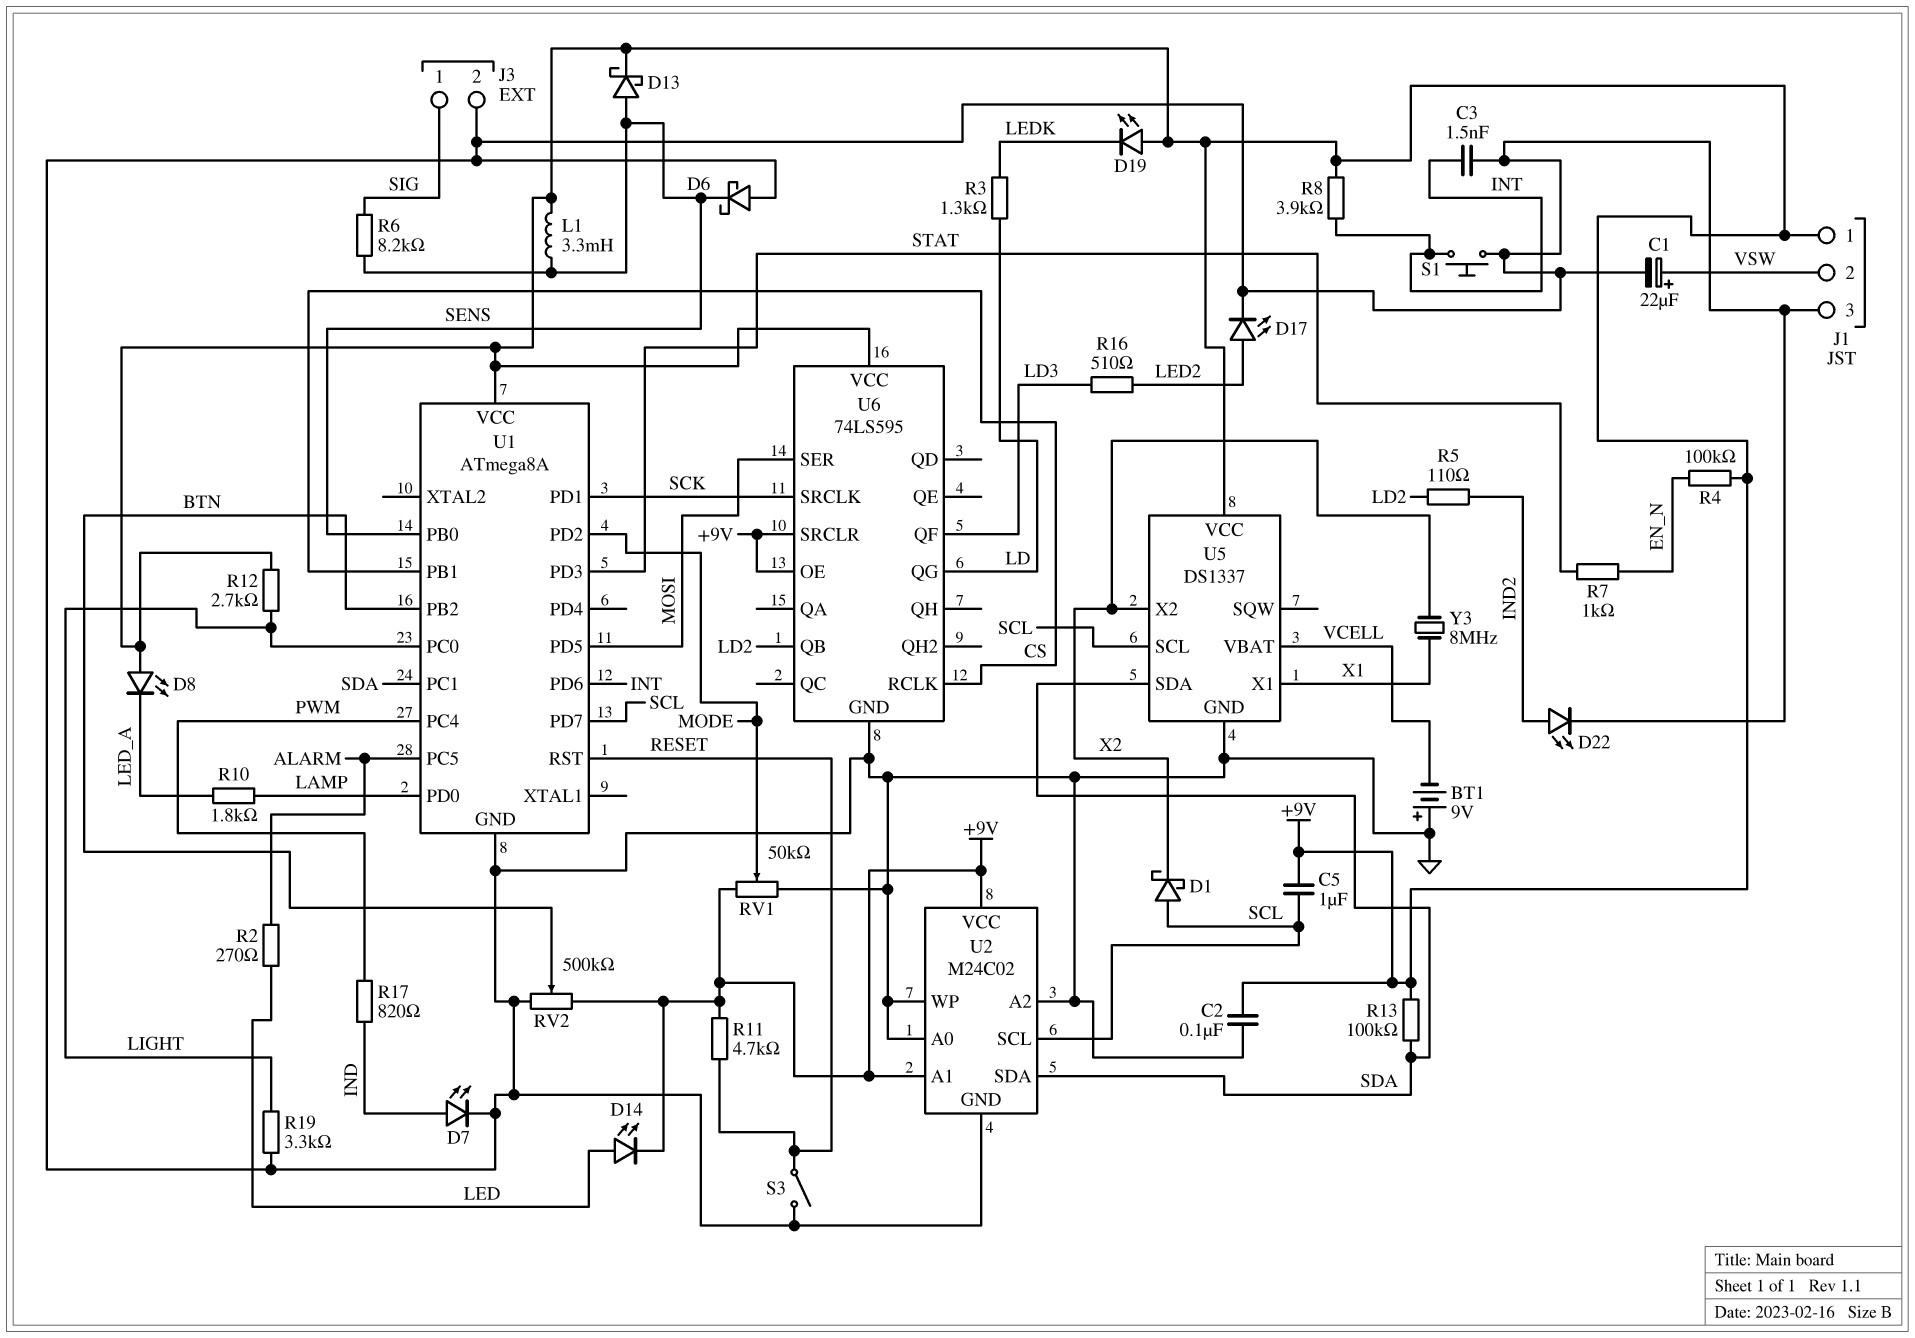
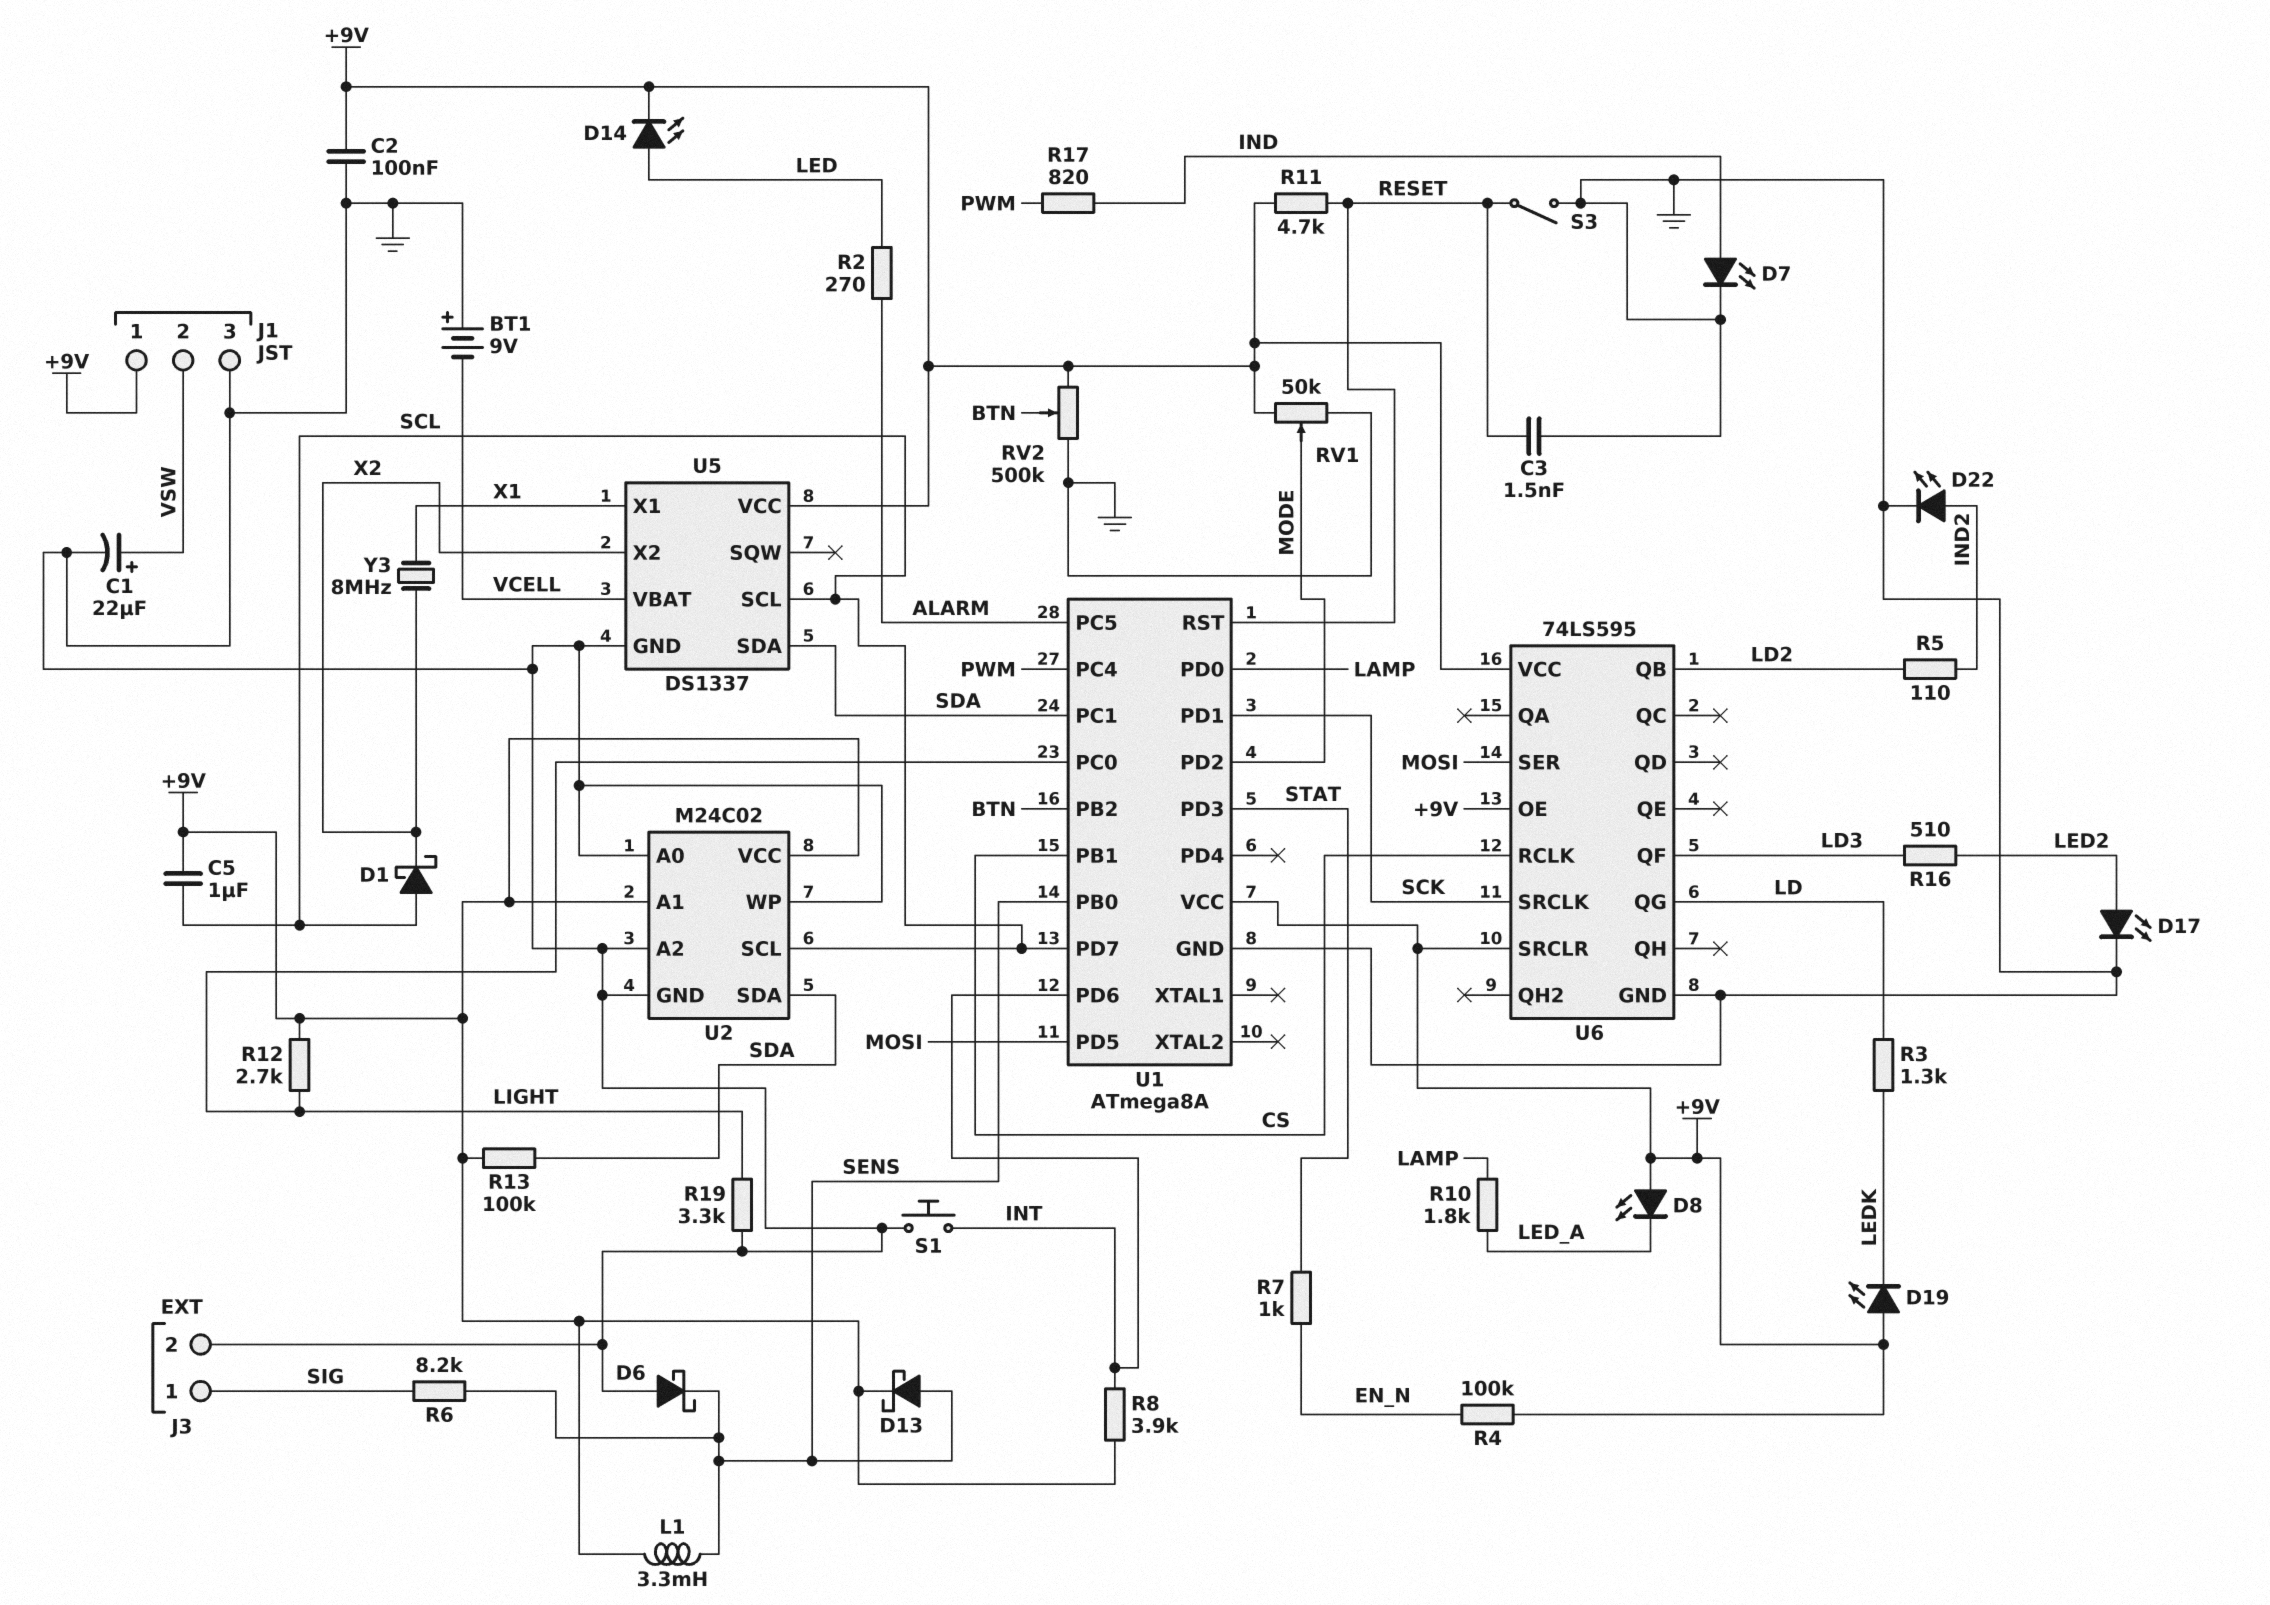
C3: 1.5nF (GND, INT) -> 1.5nF (GND, RESET)

